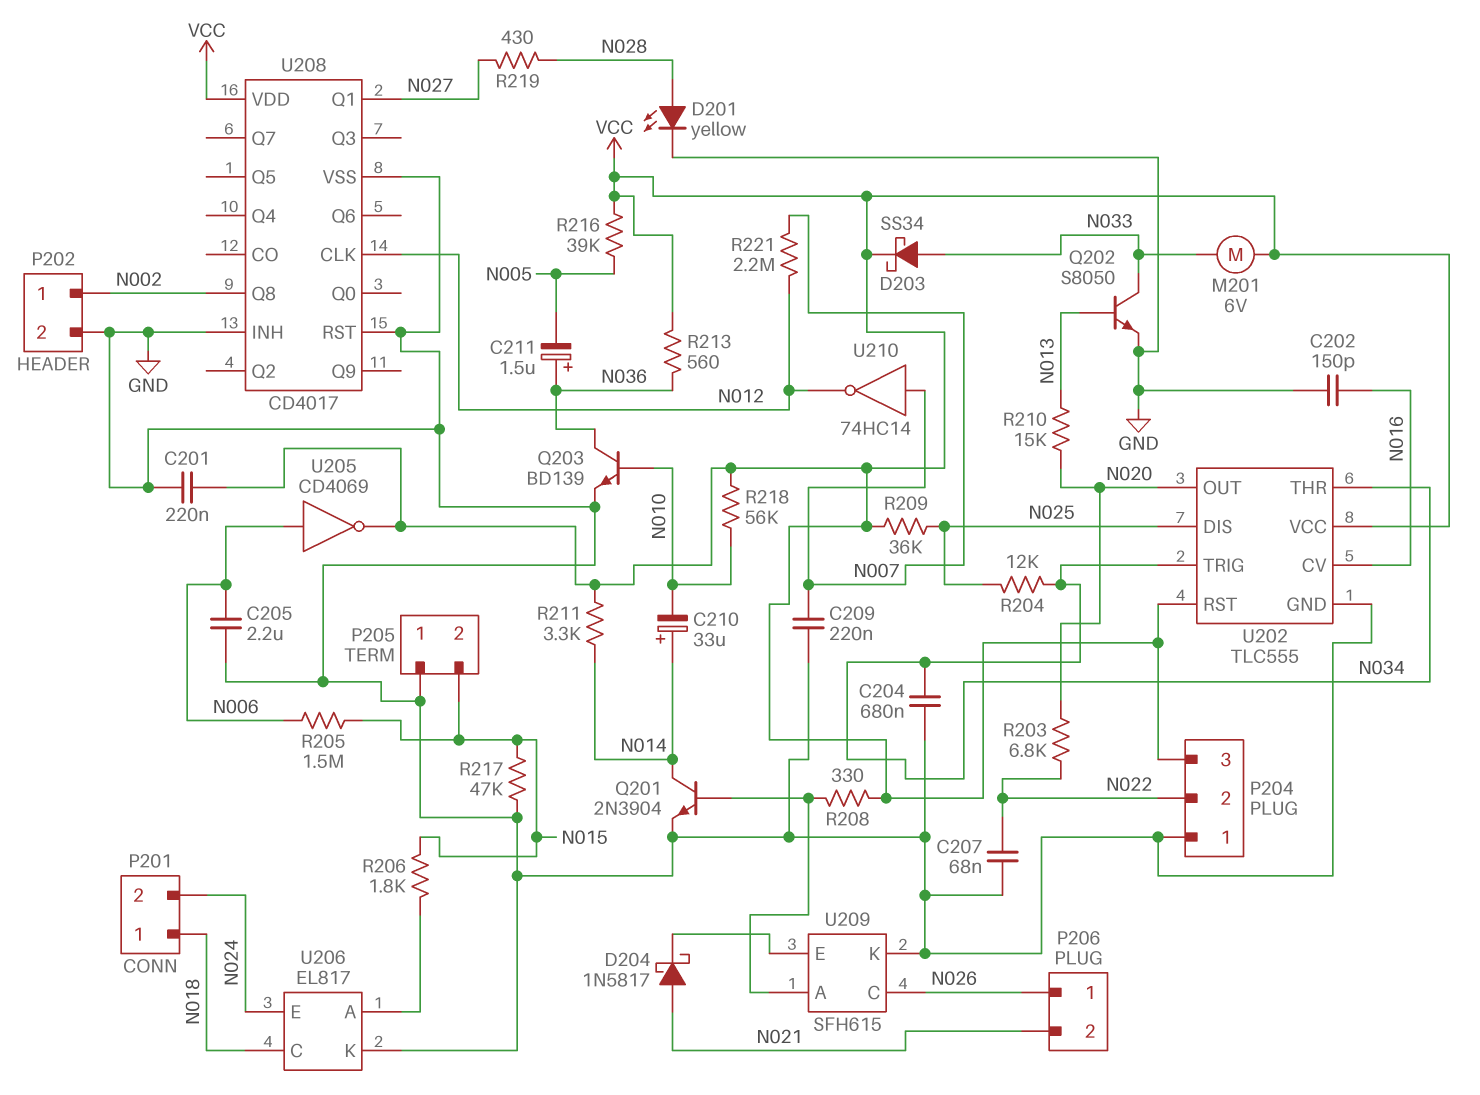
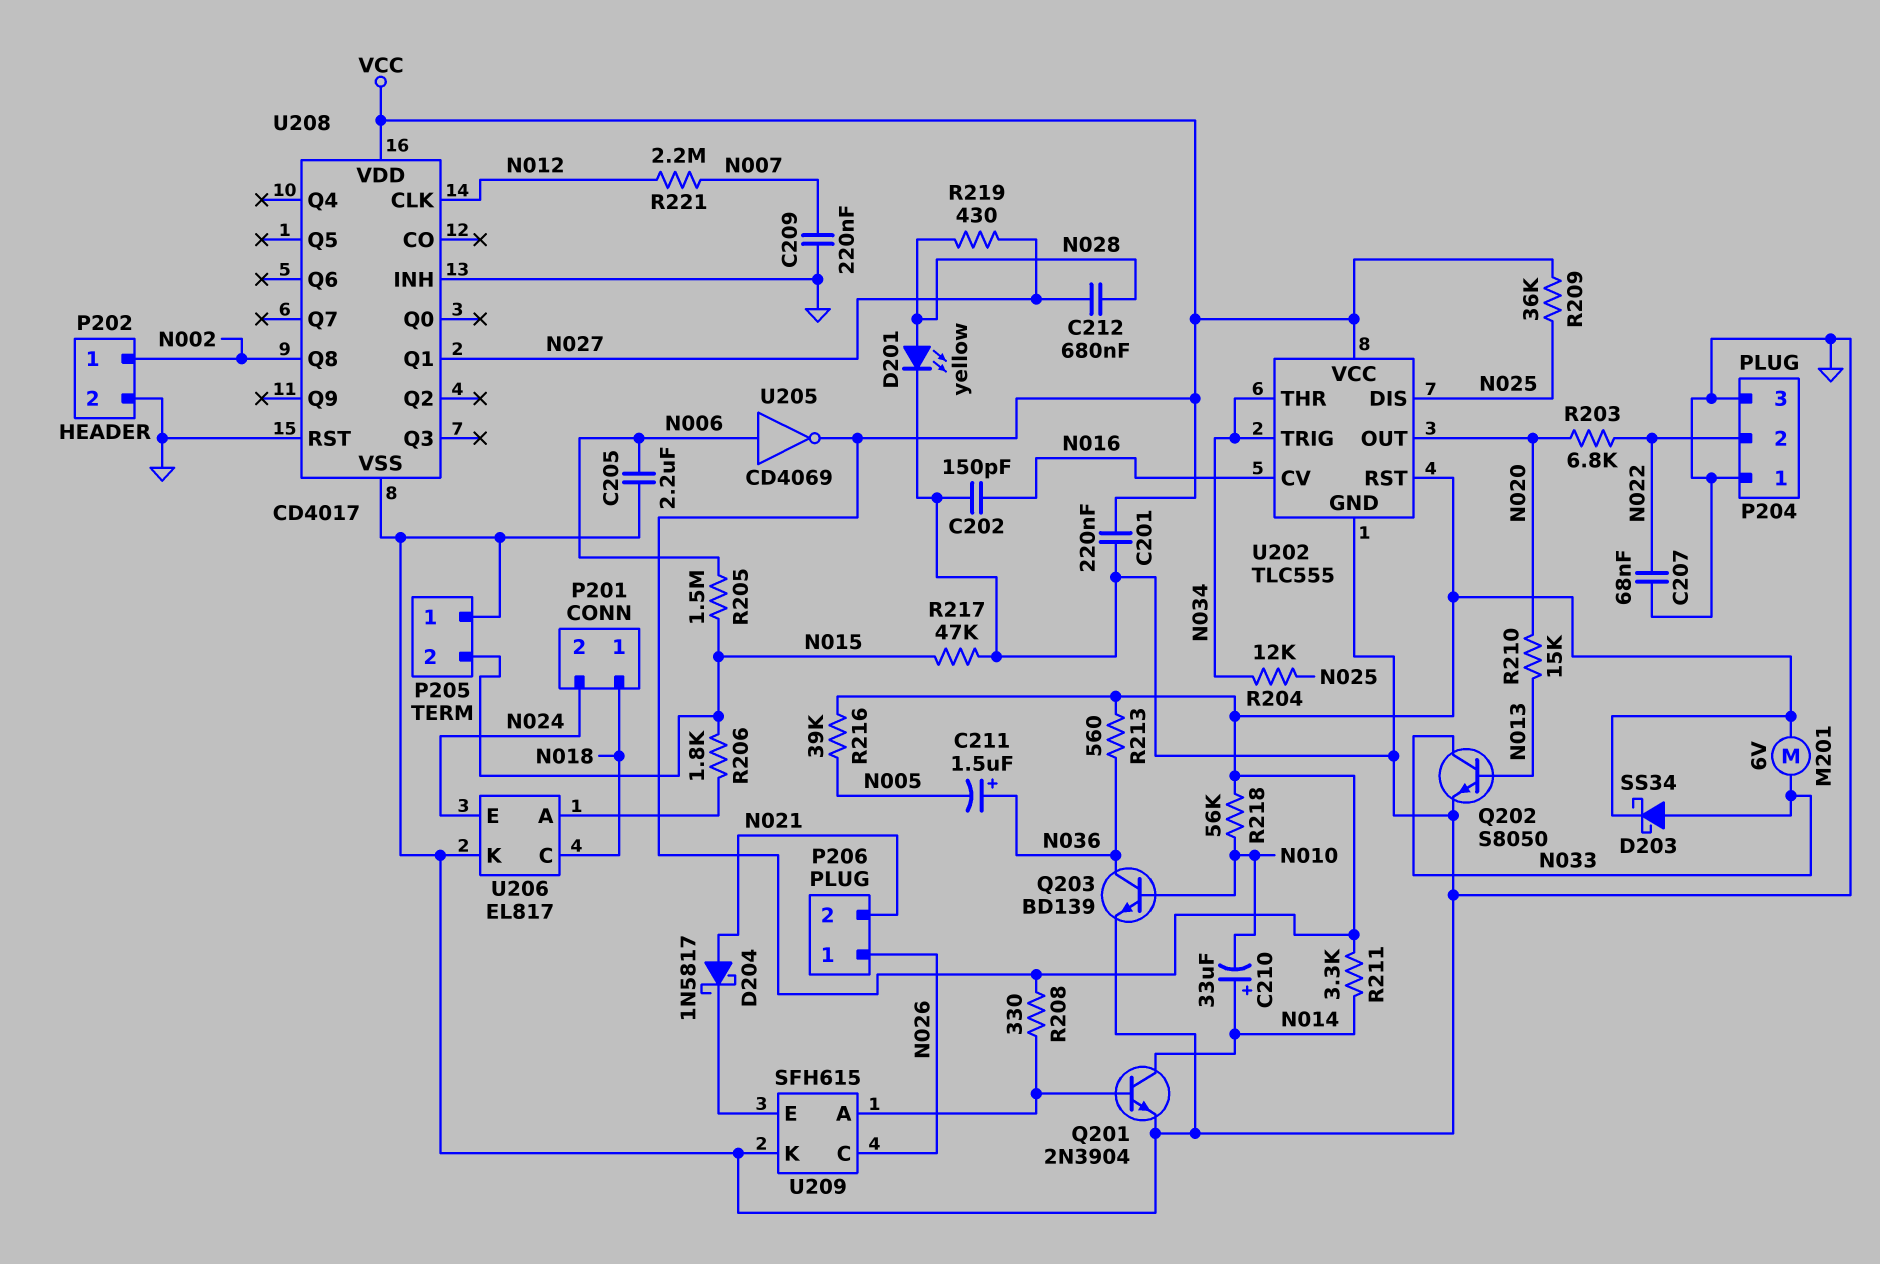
C204: 680nF (GND, N034) -> none
C212: none -> 680nF (N027, N028)
P204 pin 3: VCC -> GND
U210: NOT 74HC14 (in N007, out N012) -> none

